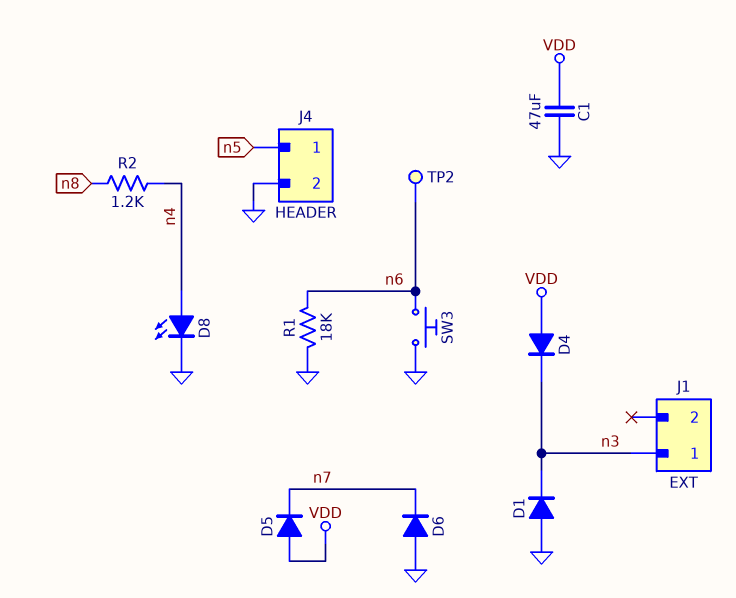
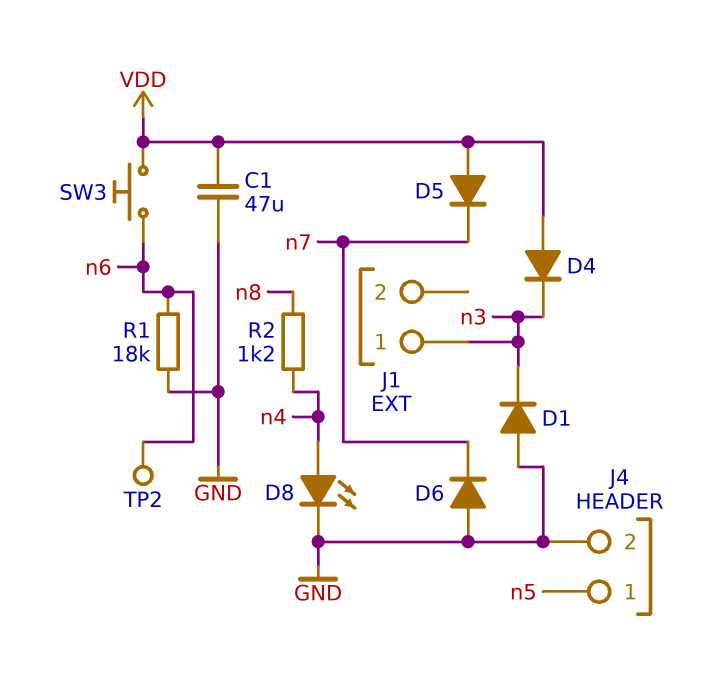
SW3: button (GND, n6) -> button (VDD, n6)

